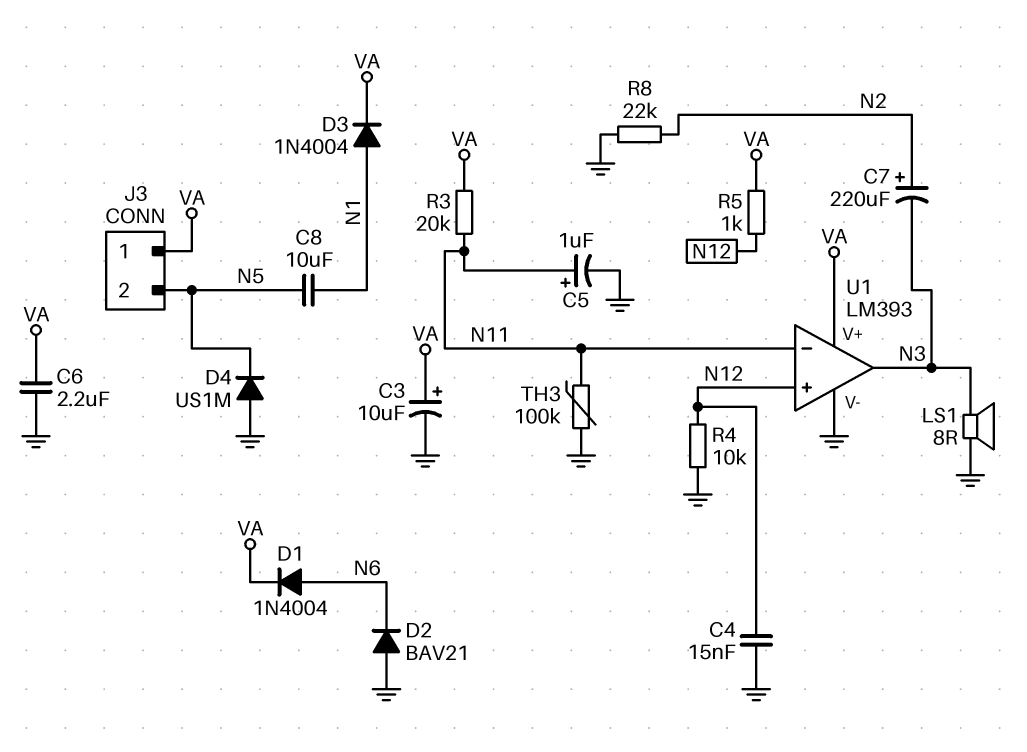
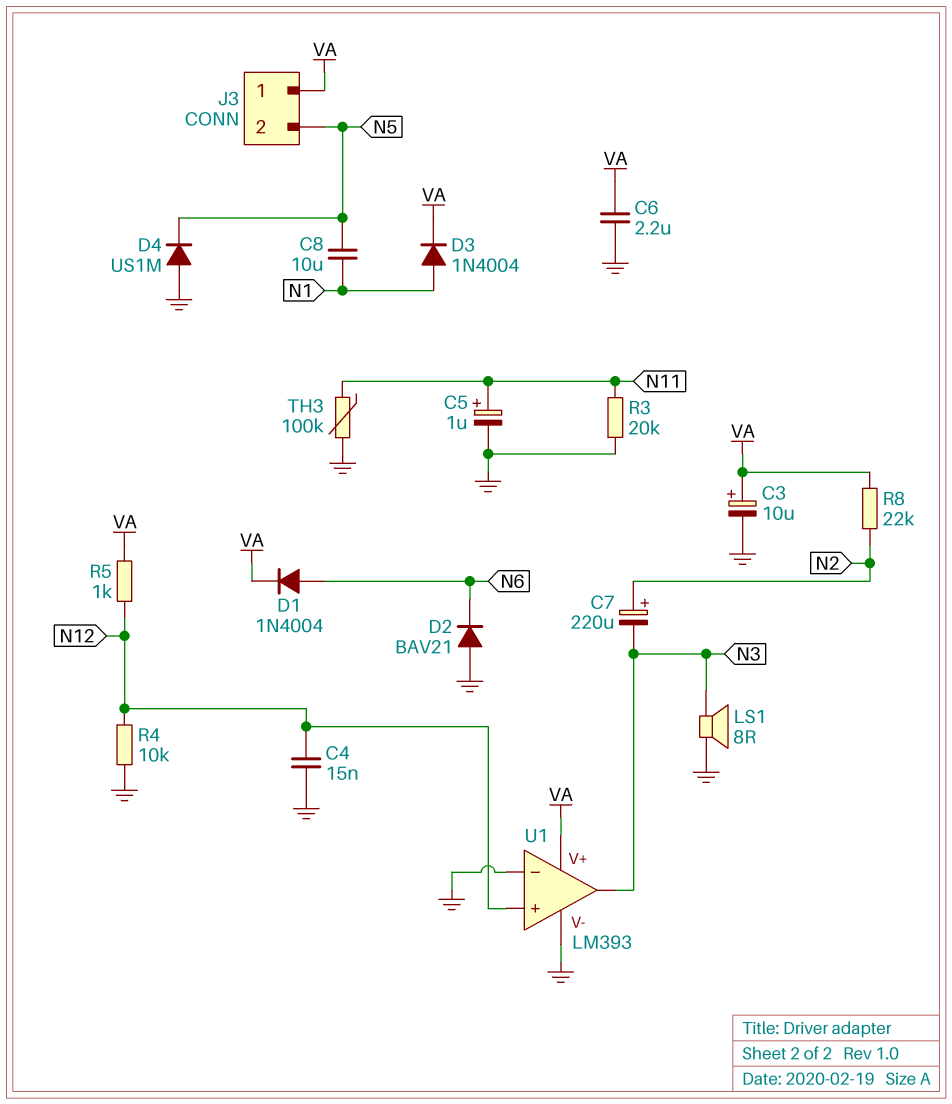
R3: 20k (N11, VA) -> 20k (GND, N11)
R8: 22k (GND, N2) -> 22k (N2, VA)
U1 pin in-: N11 -> GND

